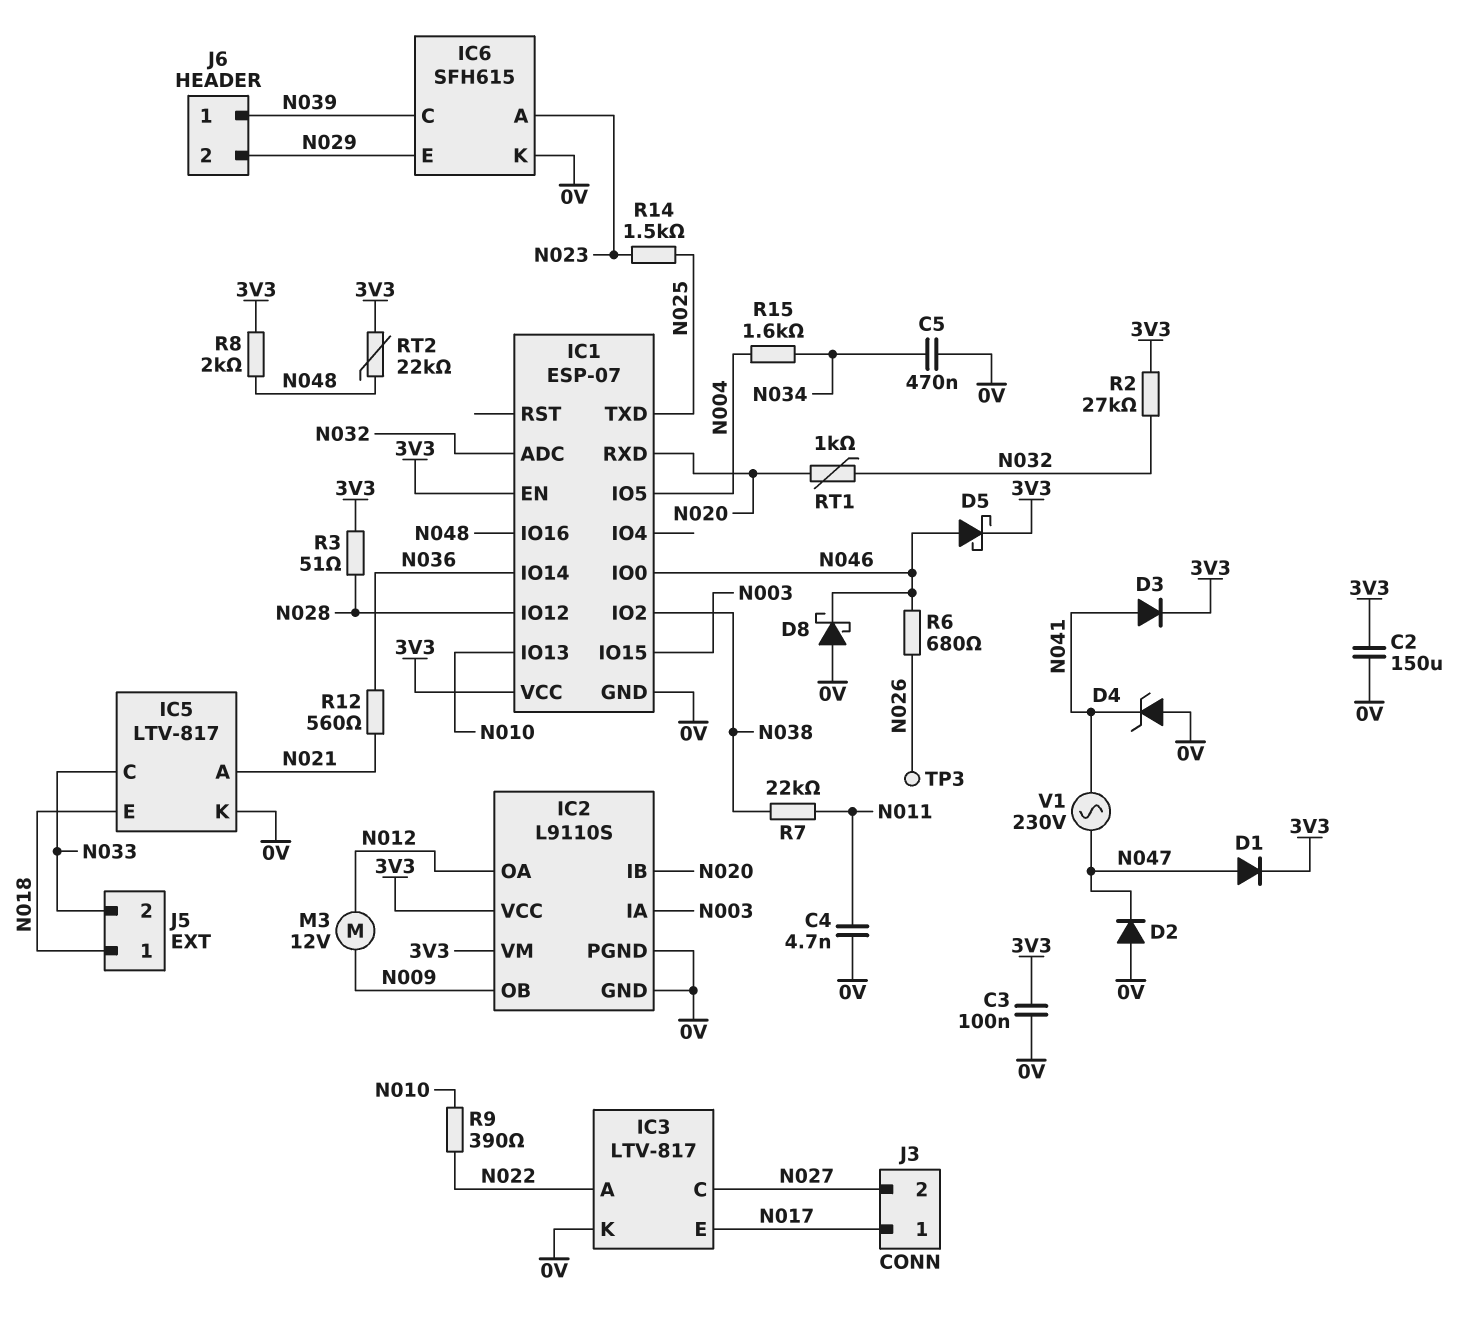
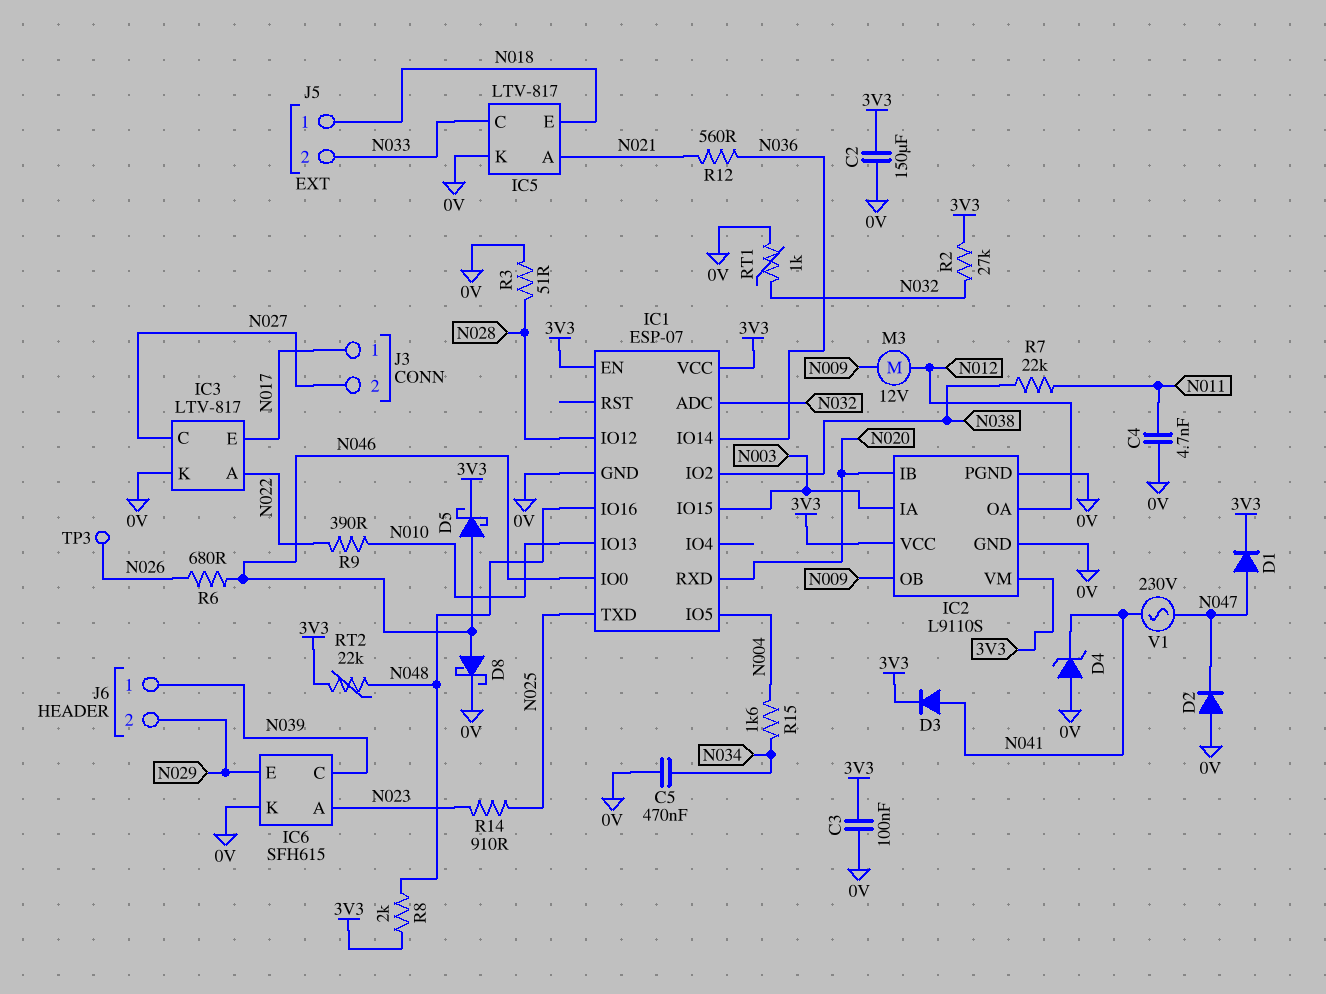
D8: schottky (A 0V, K N046) -> schottky (A N046, K 0V)
R3: 51 (3V3, N028) -> 51 (0V, N028)
R14: 1.5k (N023, N025) -> 910 (N023, N025)
RT1: 1k (N020, N032) -> 1k (0V, N032)

